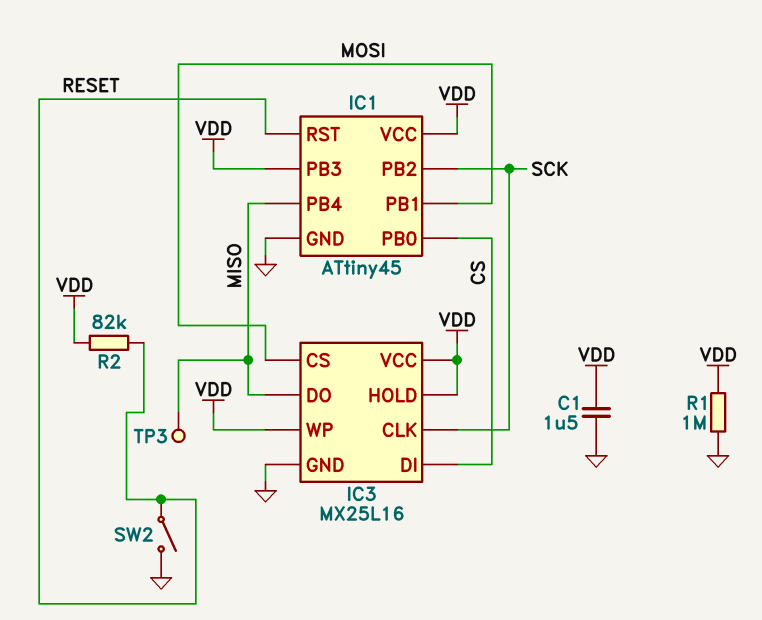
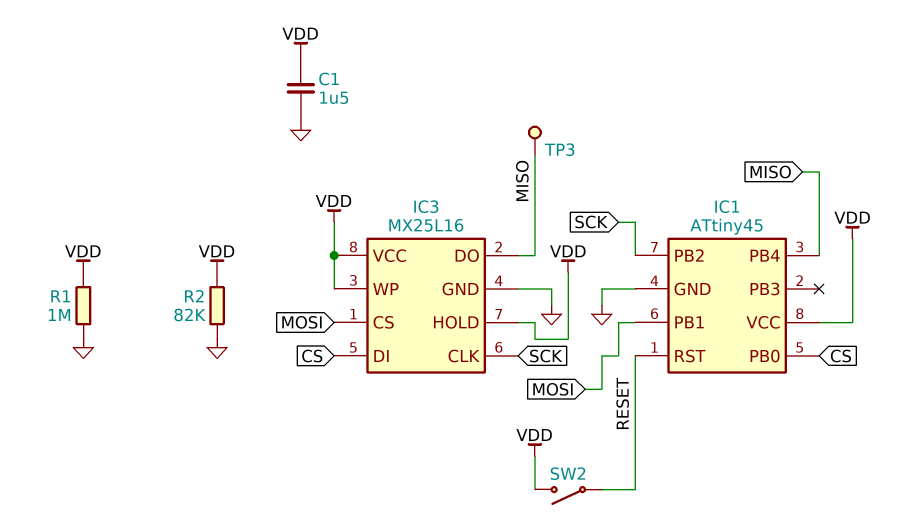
IC1 pin PB3: VDD -> none
R2: 82k (RESET, VDD) -> 82k (GND, VDD)
SW2: switch (GND, RESET) -> switch (RESET, VDD)

